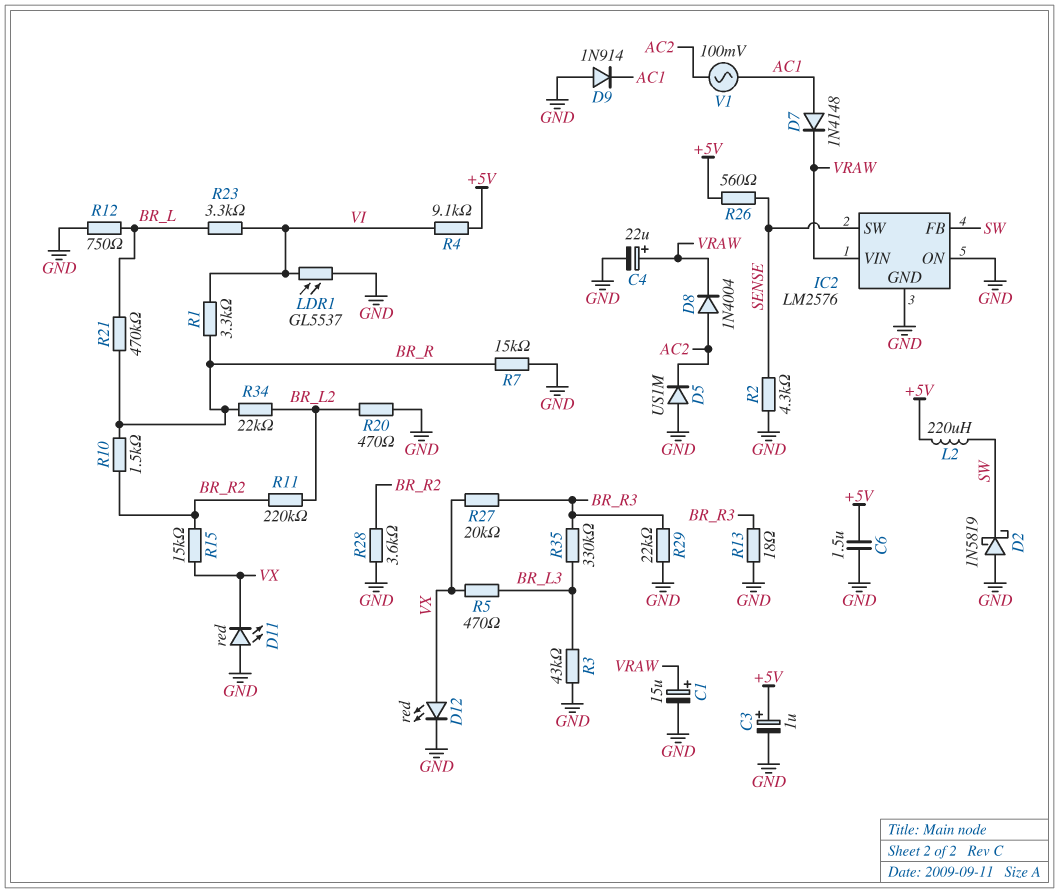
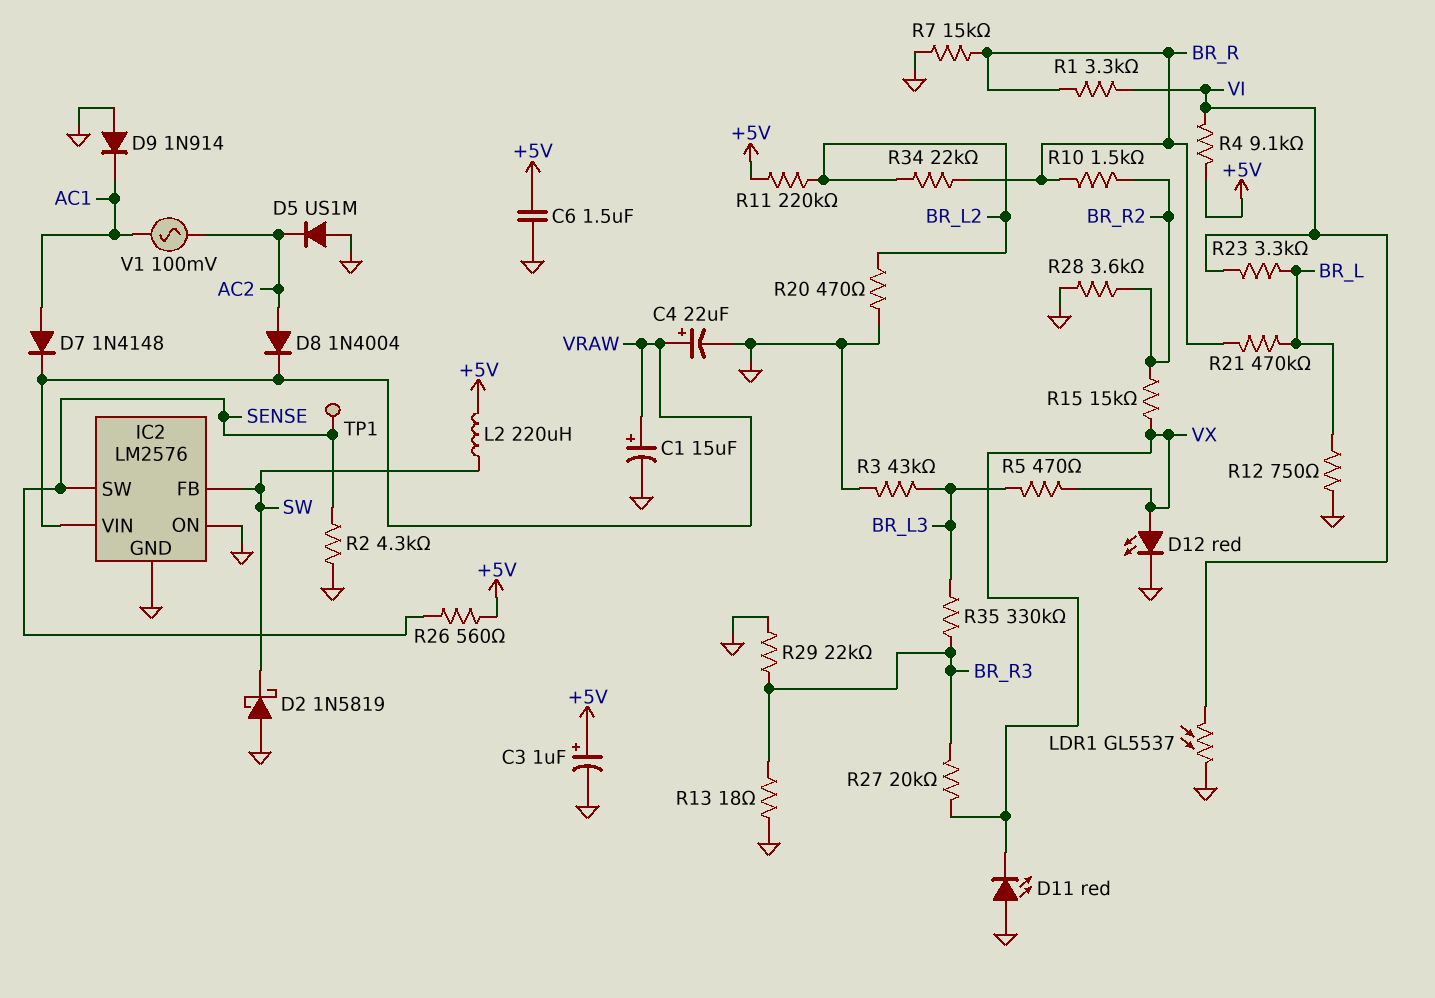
R11: 220k (BR_L2, BR_R2) -> 220k (+5V, BR_L2)
TP1: none -> test point (SENSE)

